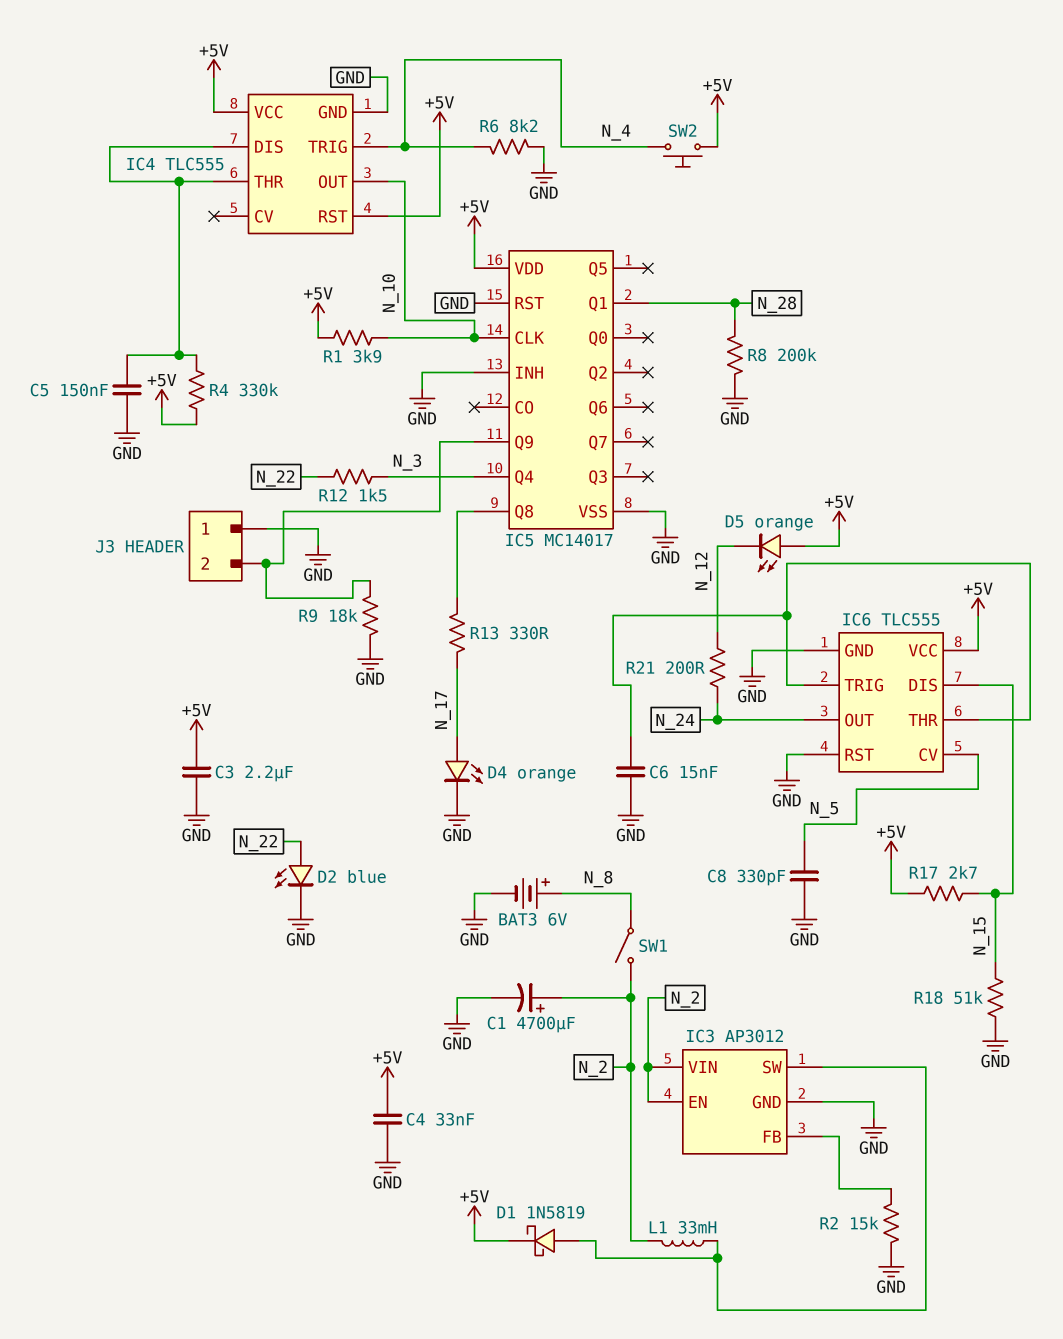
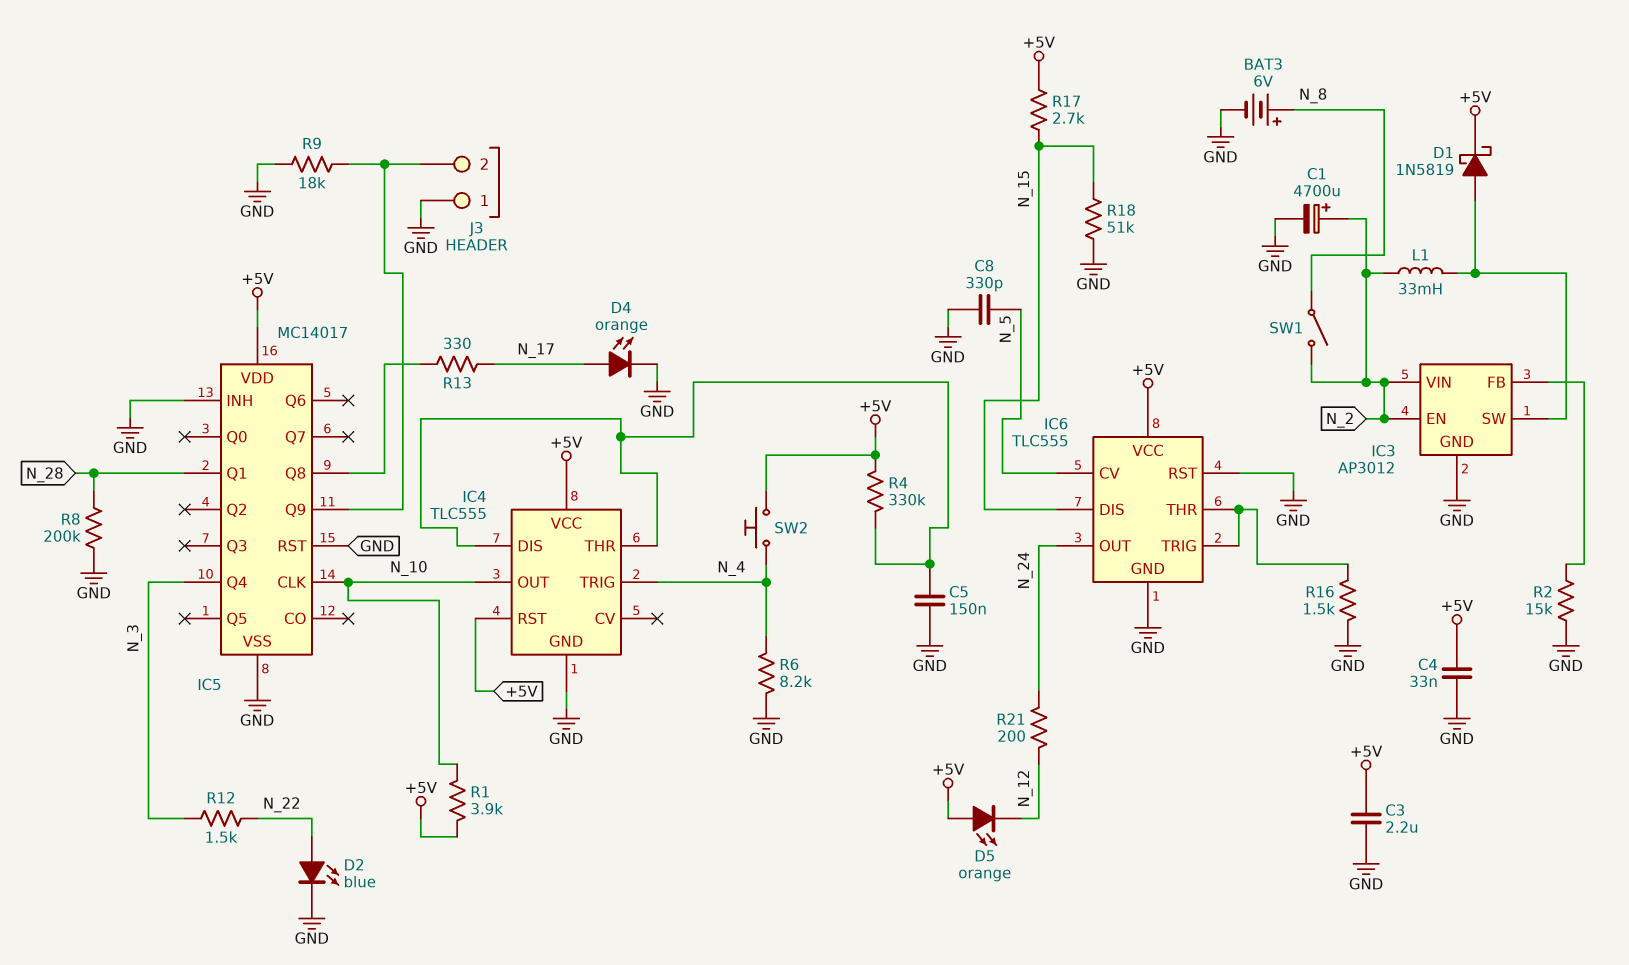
C6: 15nF (GND, IC6/THR) -> none
R16: none -> 1.5k (GND, IC6/THR)

